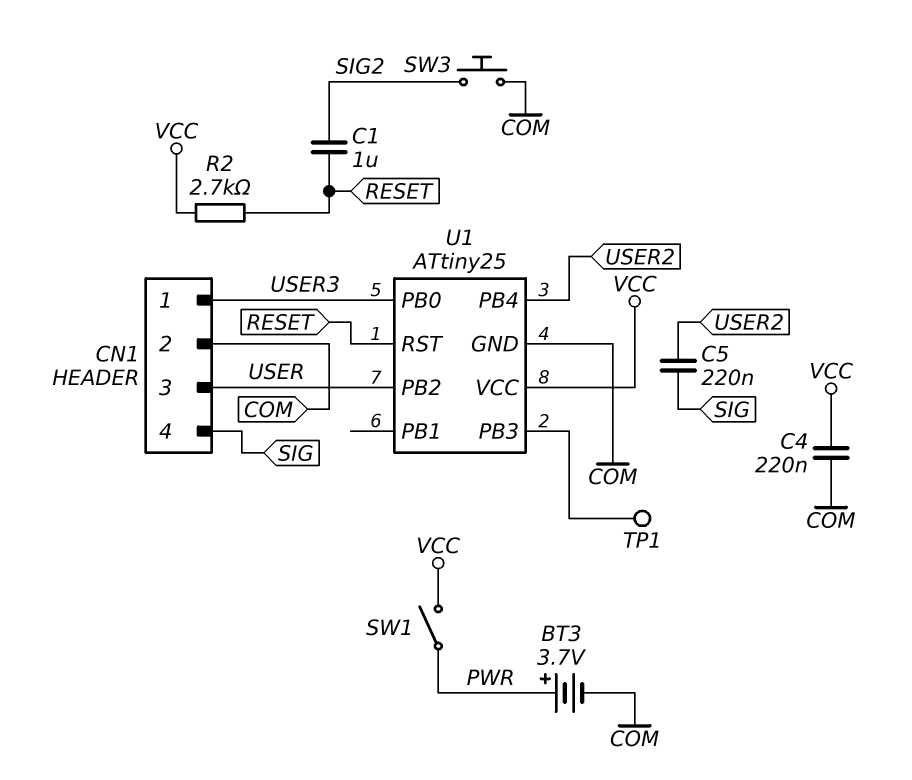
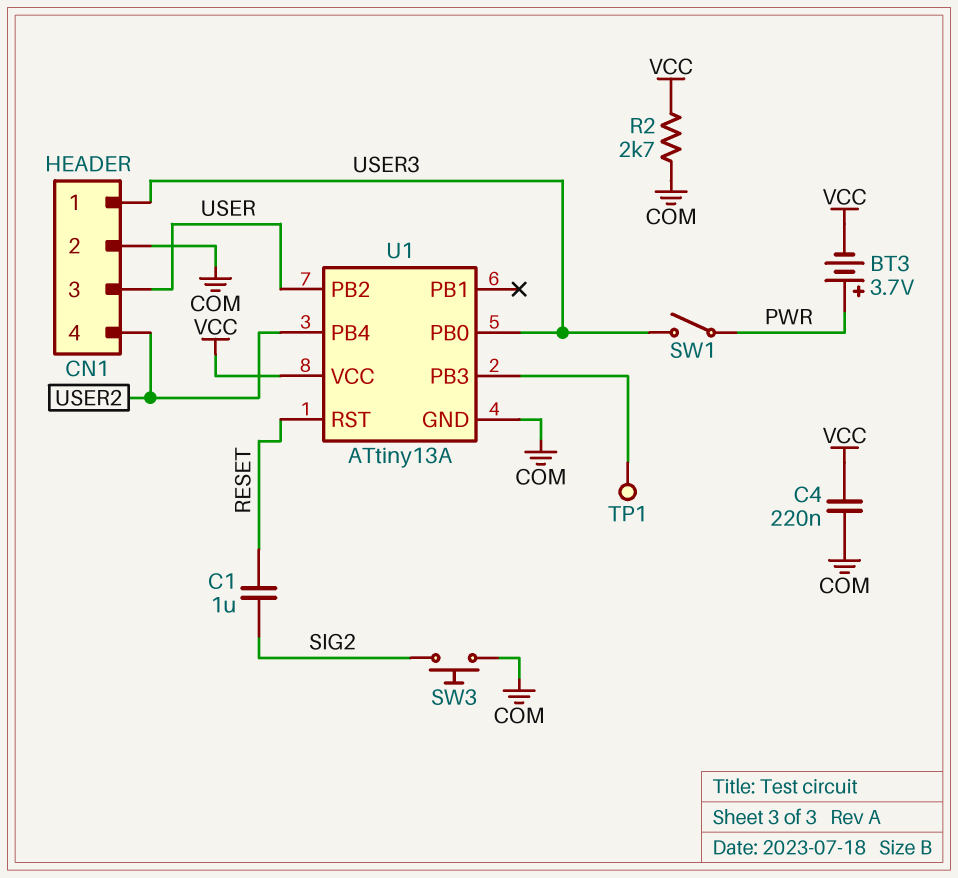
BT3: 3.7V (plus PWR, minus COM) -> 3.7V (plus PWR, minus VCC)
C5: 220nF (SIG, USER2) -> none
CN1 pin 4: SIG -> USER2
R2: 2.7k (RESET, VCC) -> 2.7k (COM, VCC)
SW1: switch (PWR, VCC) -> switch (PWR, USER3)
U1: ATtiny25 -> ATtiny13A

